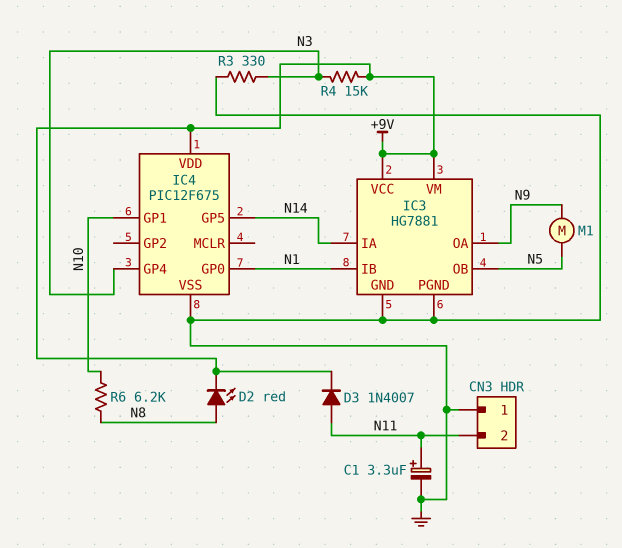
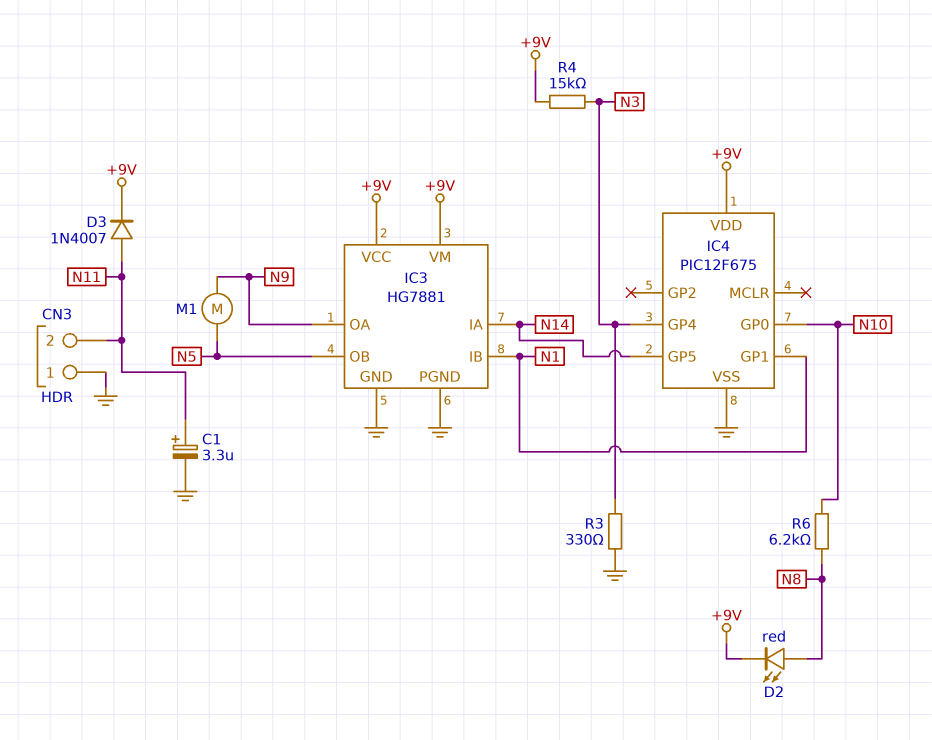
IC4 pin GP0: N1 -> N10
IC4 pin GP1: N10 -> N1

